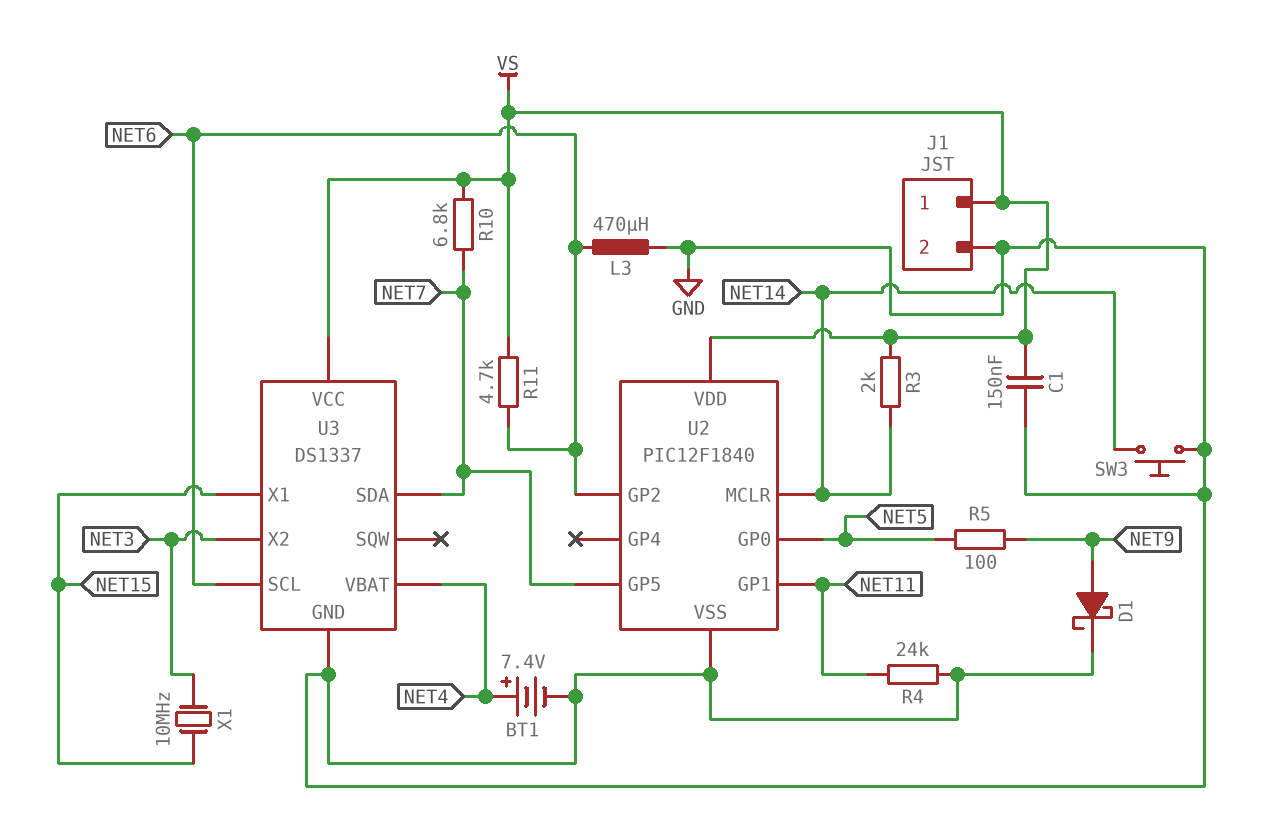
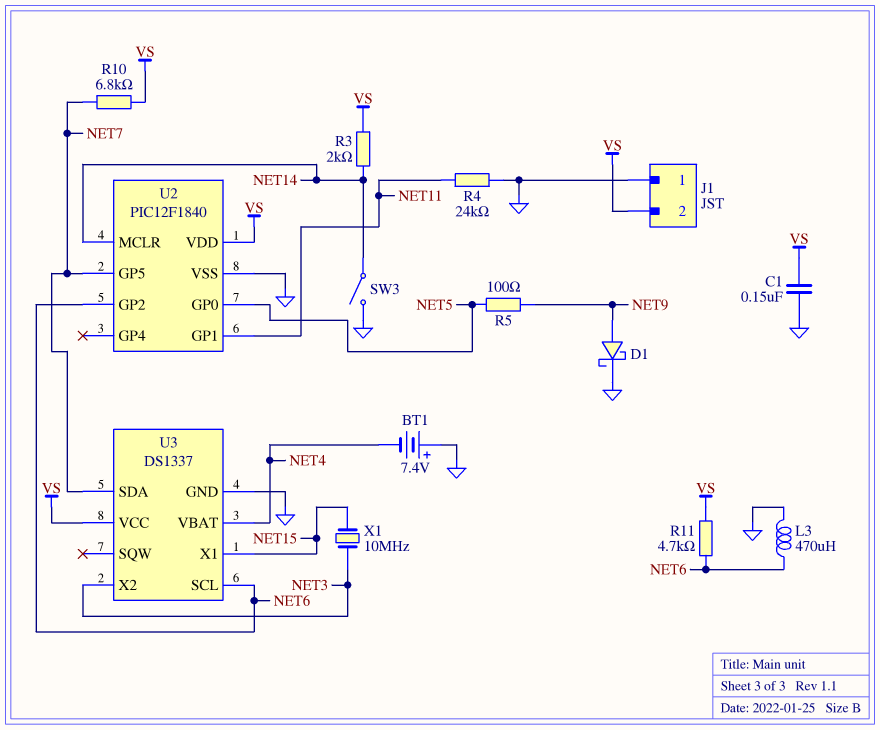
BT1: 7.4V (plus NET4, minus GND) -> 7.4V (plus GND, minus NET4)
J1 pin 1: VS -> GND
J1 pin 2: GND -> VS
SW3: button (GND, NET14) -> switch (GND, NET14)

